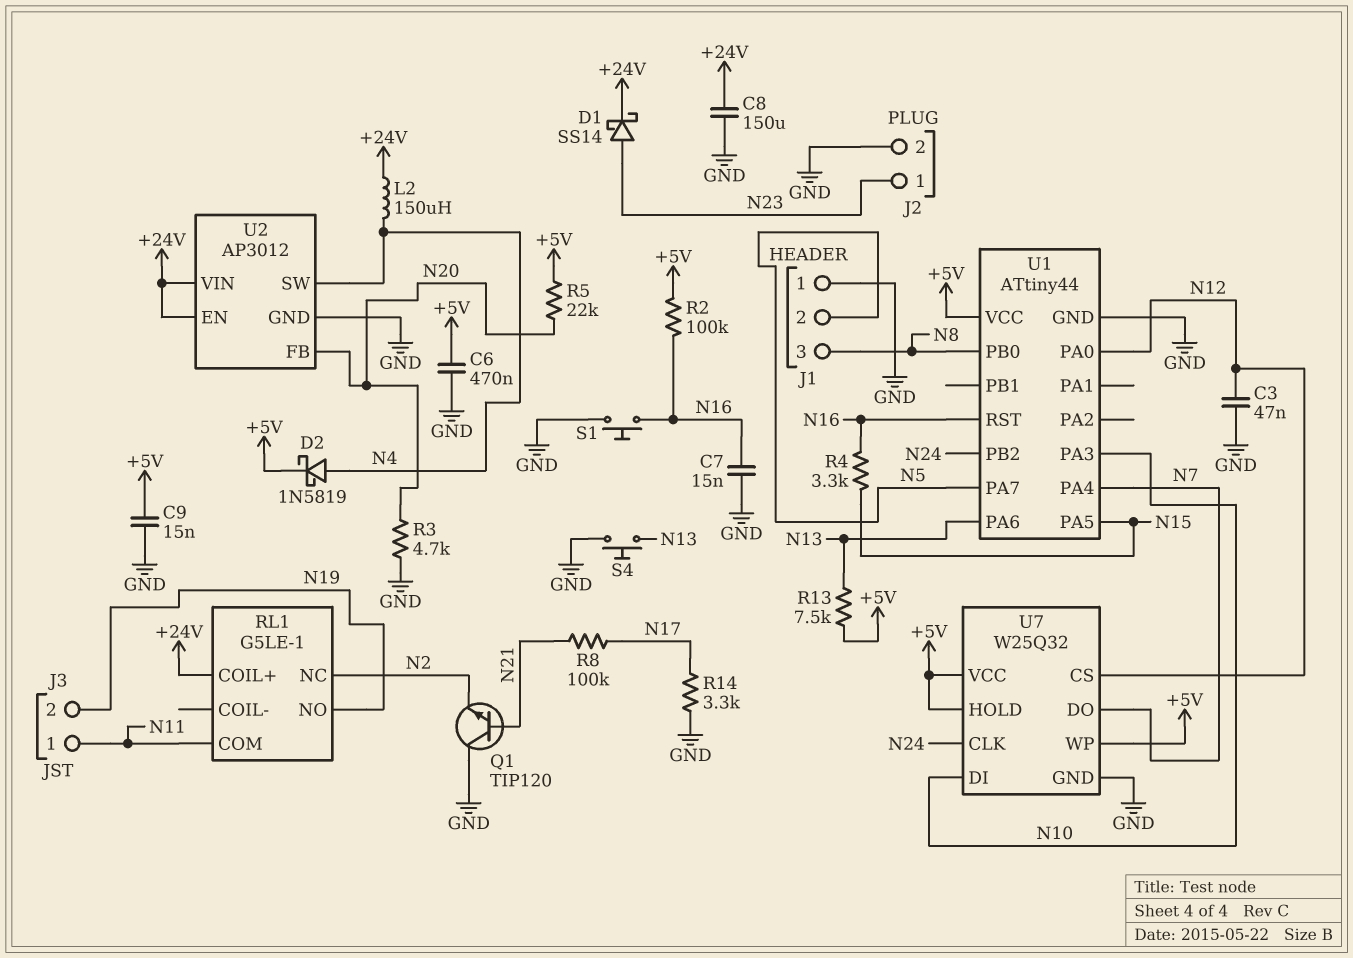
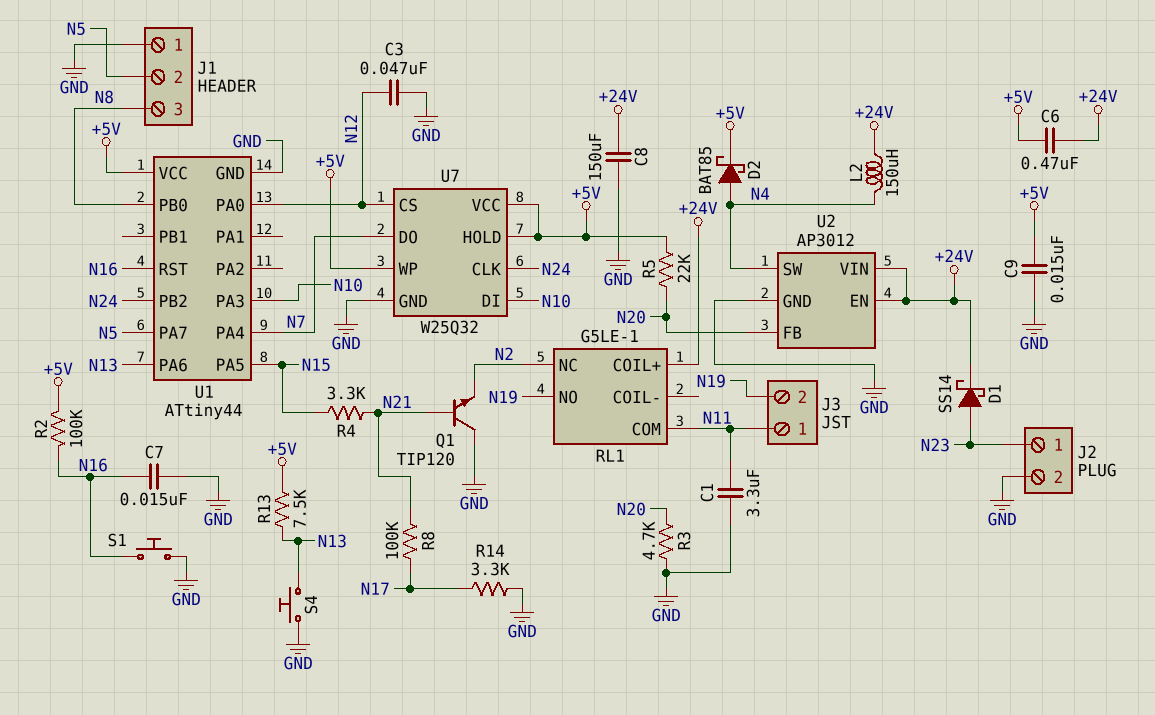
C1: none -> 3.3uF (GND, N11)
C6: 470nF (+5V, GND) -> 470nF (+5V, +24V)
D2: schottky 1N5819 (A N4, K +5V) -> schottky BAT85 (A N4, K +5V)
R4: 3.3k (N15, N16) -> 3.3k (N15, N21)

